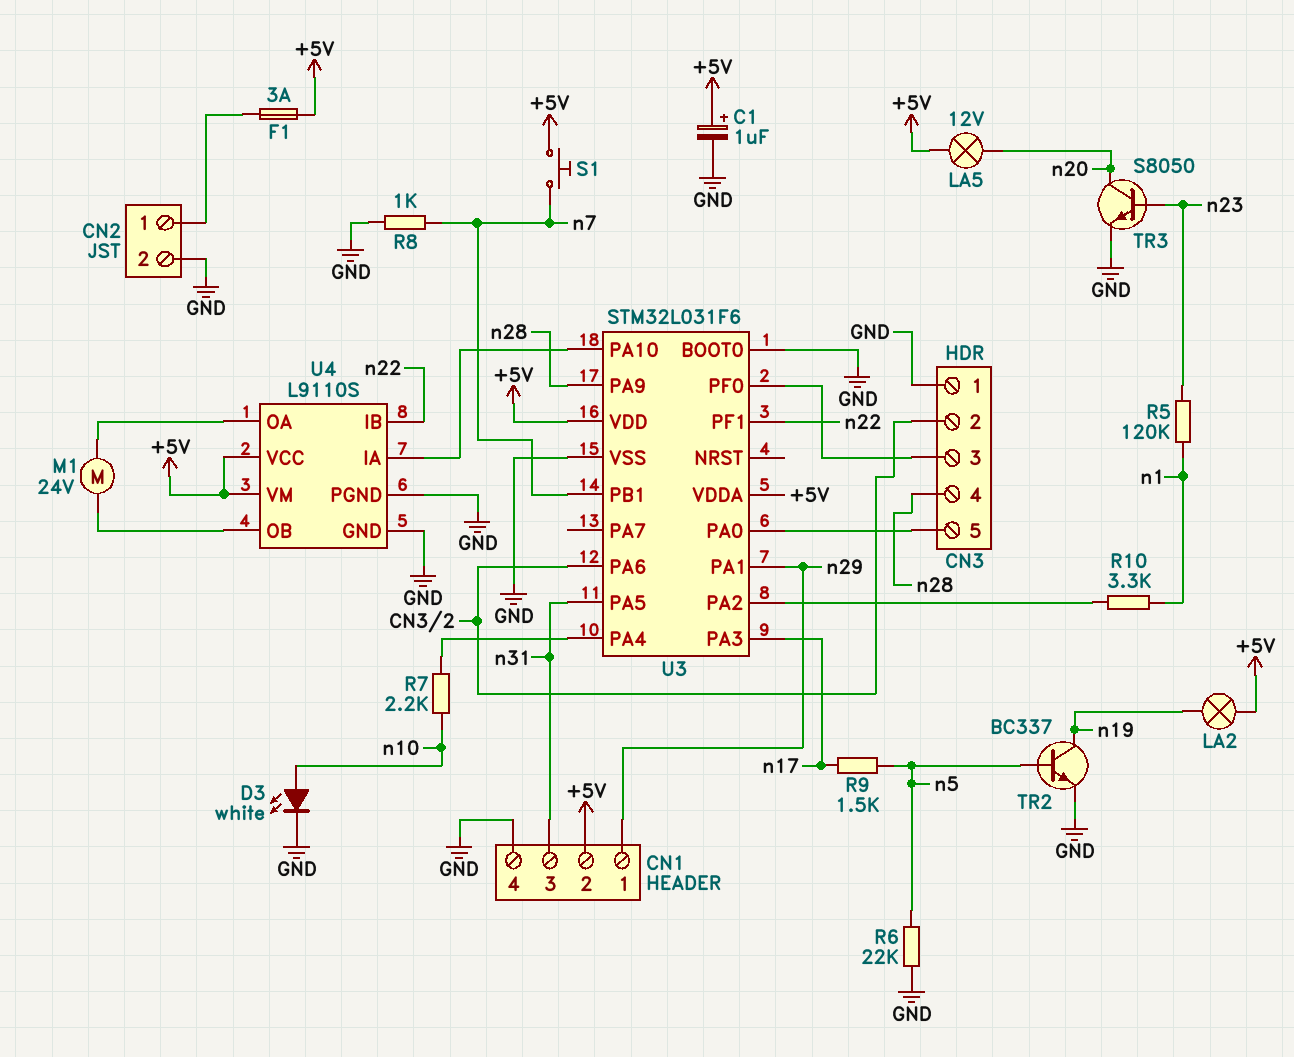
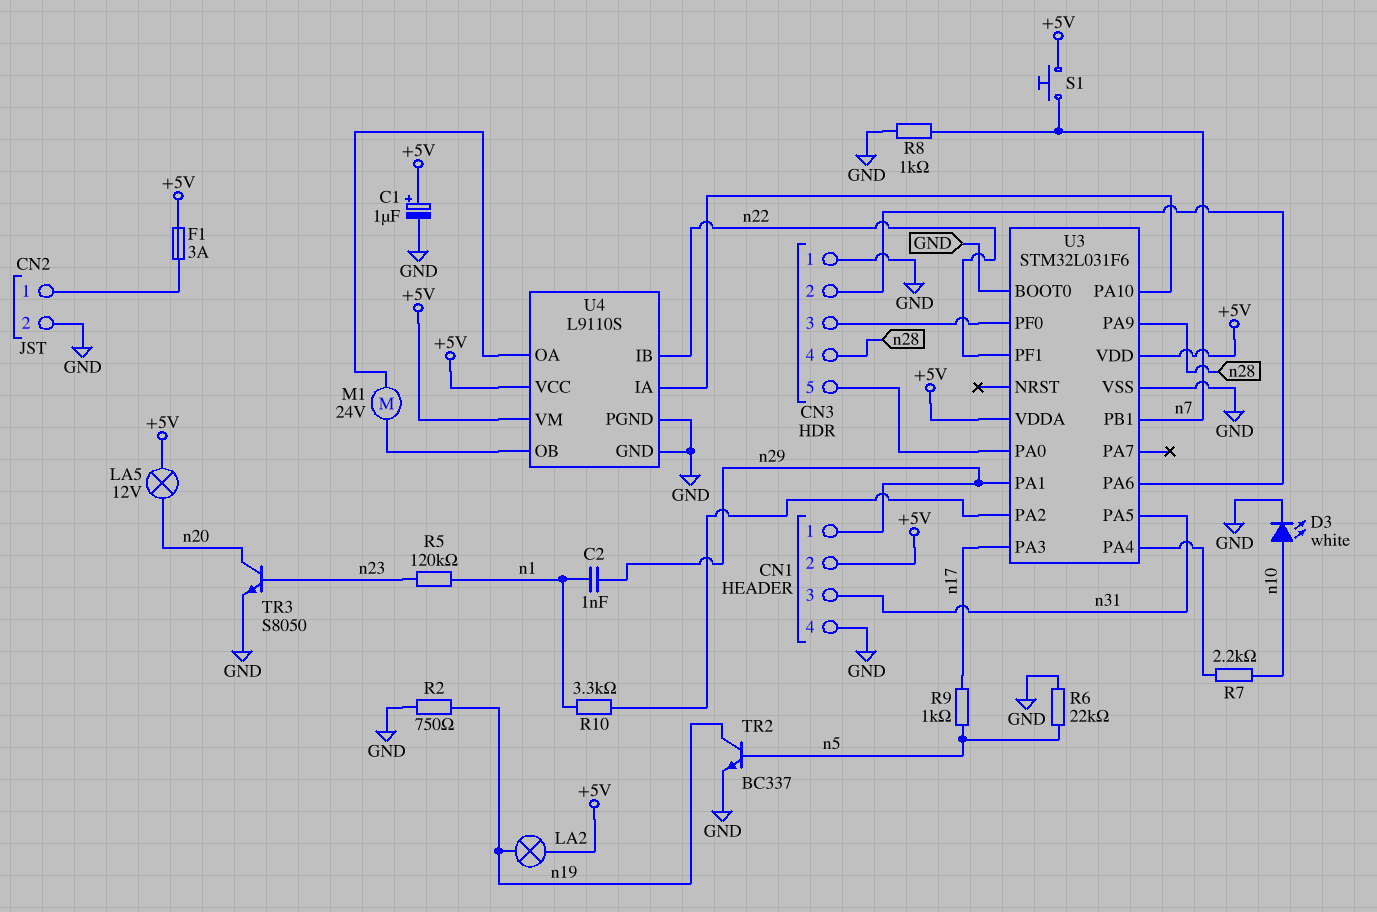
C2: none -> 1nF (n1, n29)
R2: none -> 750 (GND, n19)
R9: 1.5k (n5, n17) -> 1k (n5, n17)

